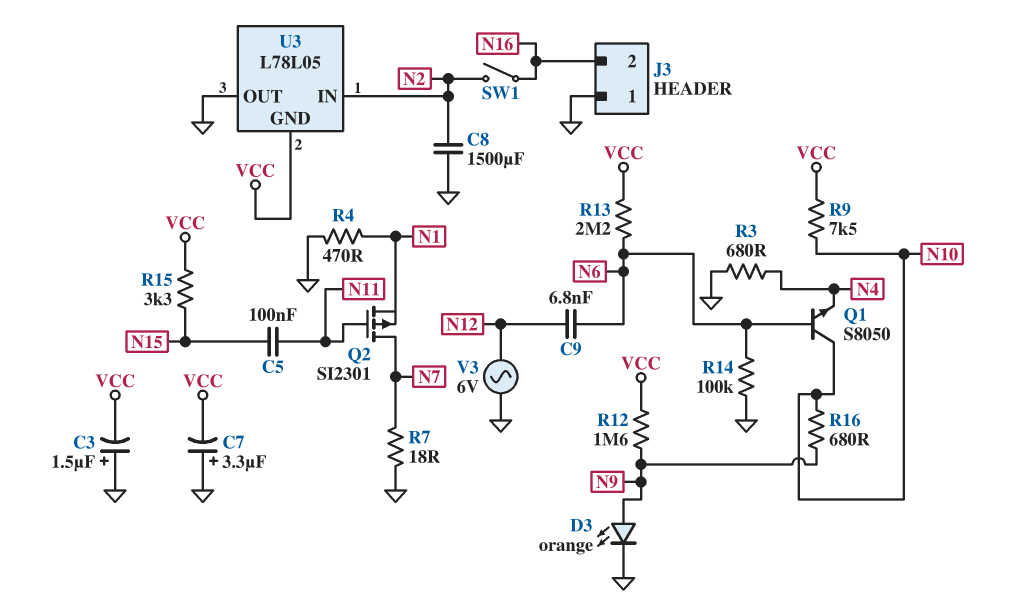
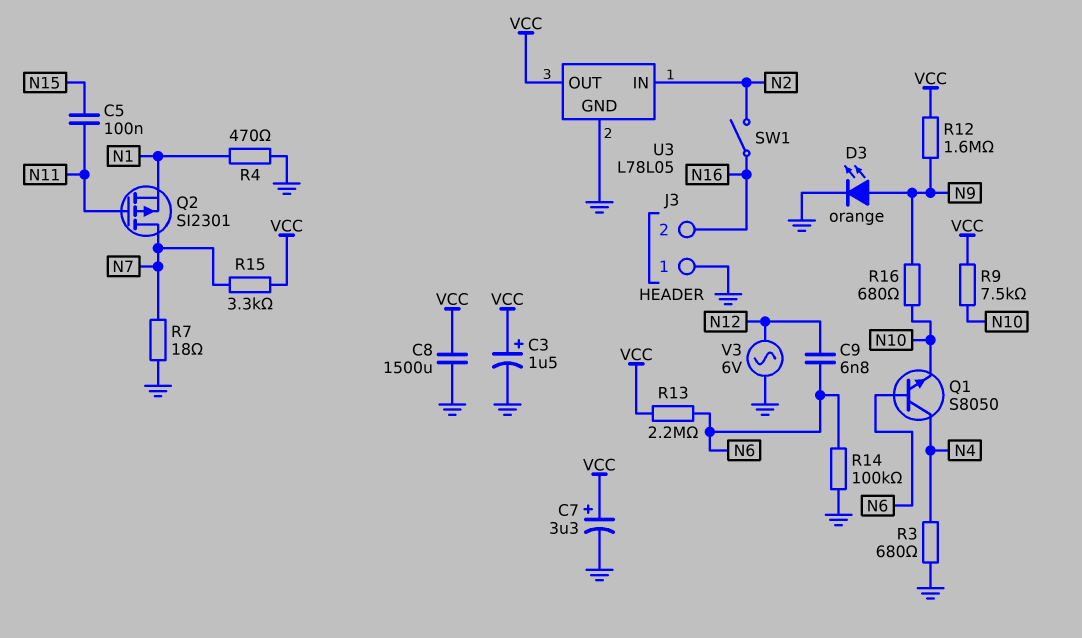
C3: 1.5uF (plus GND, minus VCC) -> 1.5uF (plus VCC, minus GND)
C7: 3.3uF (plus GND, minus VCC) -> 3.3uF (plus VCC, minus GND)
C8: 1500uF (GND, N2) -> 1500uF (GND, VCC)
Q1: NPN S8050 (B N6, C N10, E N4) -> NPN S8050 (B N6, C N4, E N10)
R15: 3.3k (N15, VCC) -> 3.3k (N7, VCC)
U3 pin GND: VCC -> GND
U3 pin OUT: GND -> VCC

